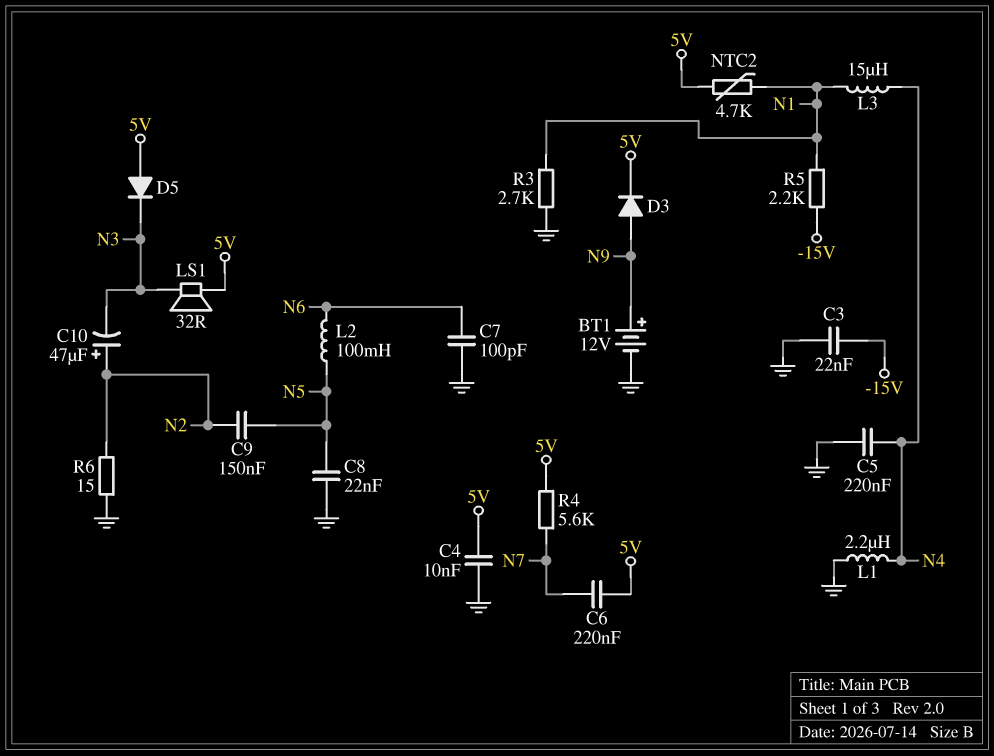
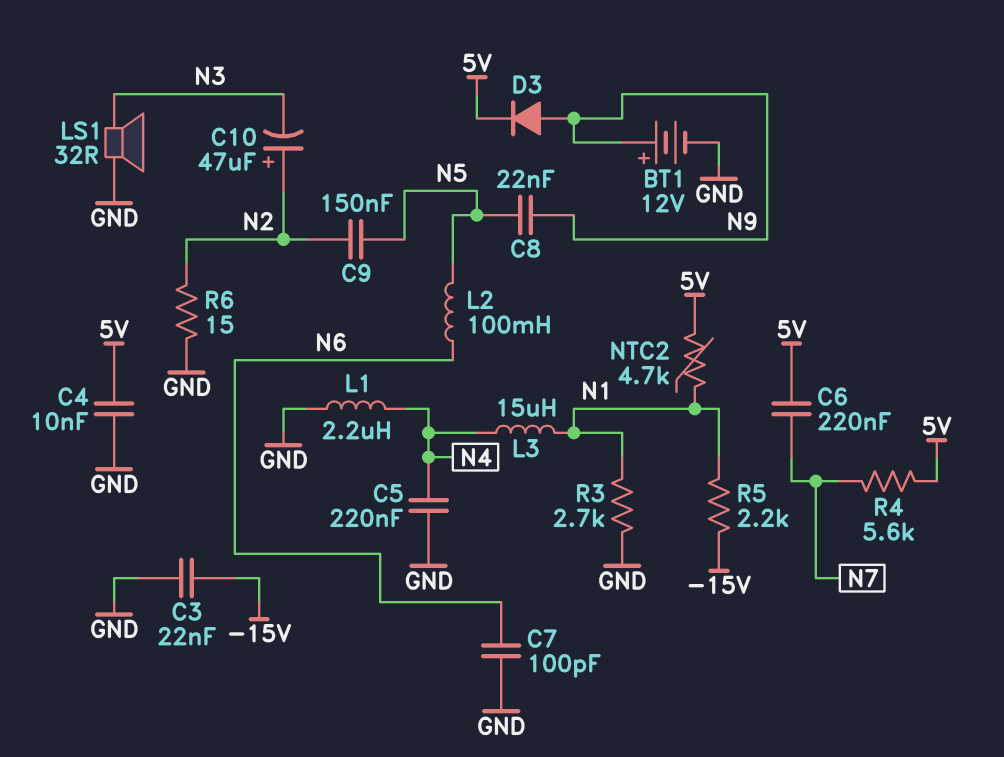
C8: 22nF (GND, N5) -> 22nF (N5, N9)
D5: diode (A 5V, K N3) -> none
LS1: speaker 32R (5V, N3) -> speaker 32R (GND, N3)

